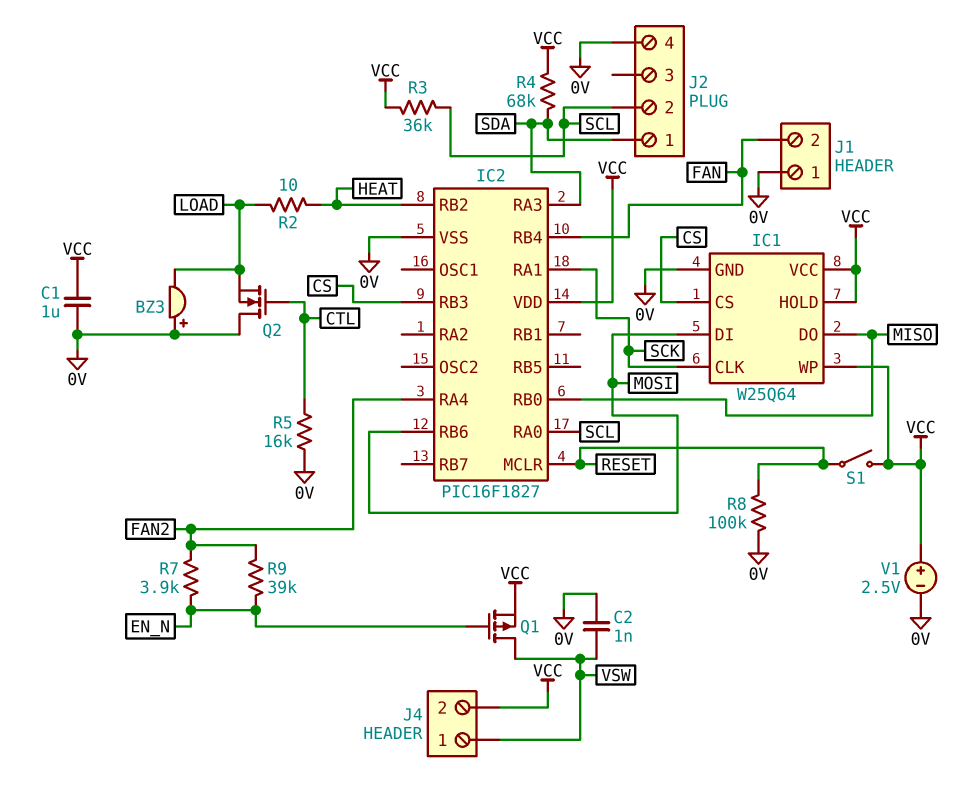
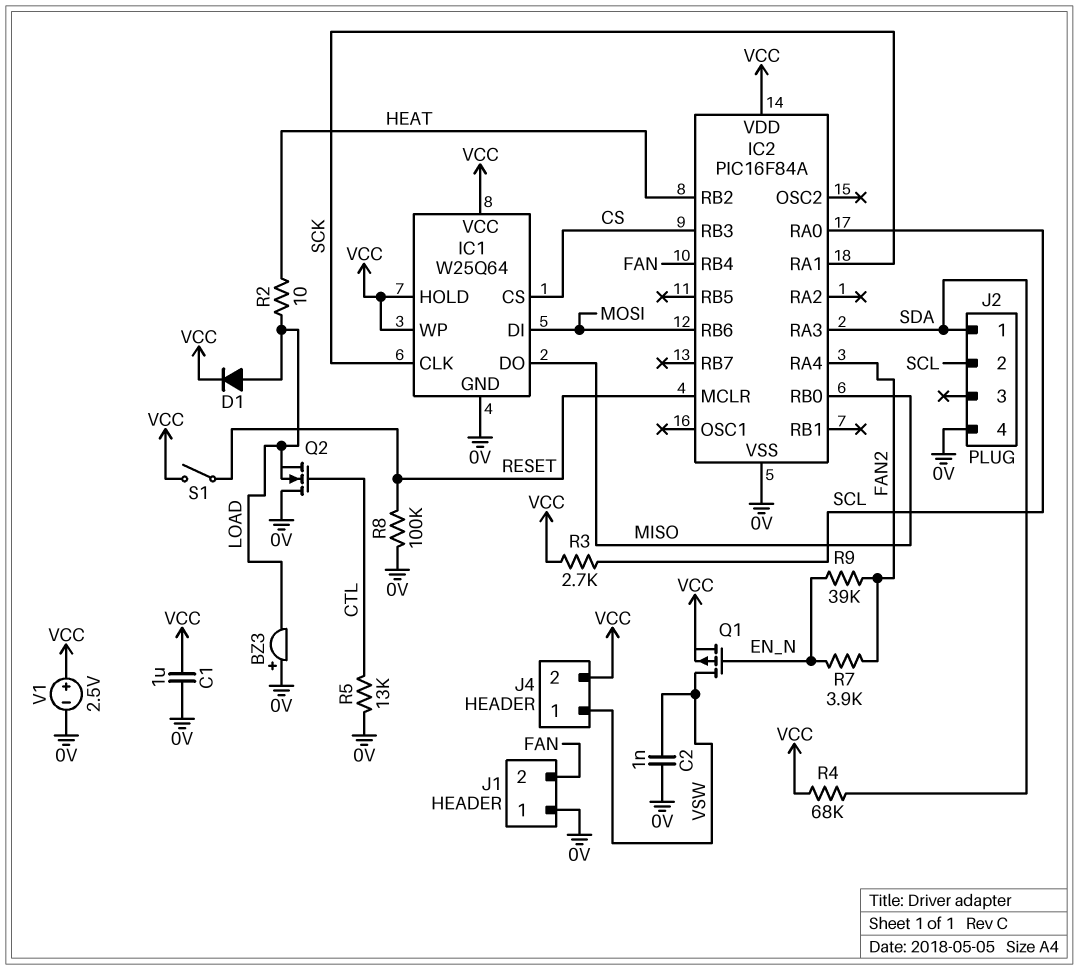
D1: none -> diode (A LOAD, K VCC)
IC2: PIC16F1827 -> PIC16F84A
R3: 36k (SCL, VCC) -> 2.7k (SCL, VCC)
R5: 16k (0V, CTL) -> 13k (0V, CTL)

